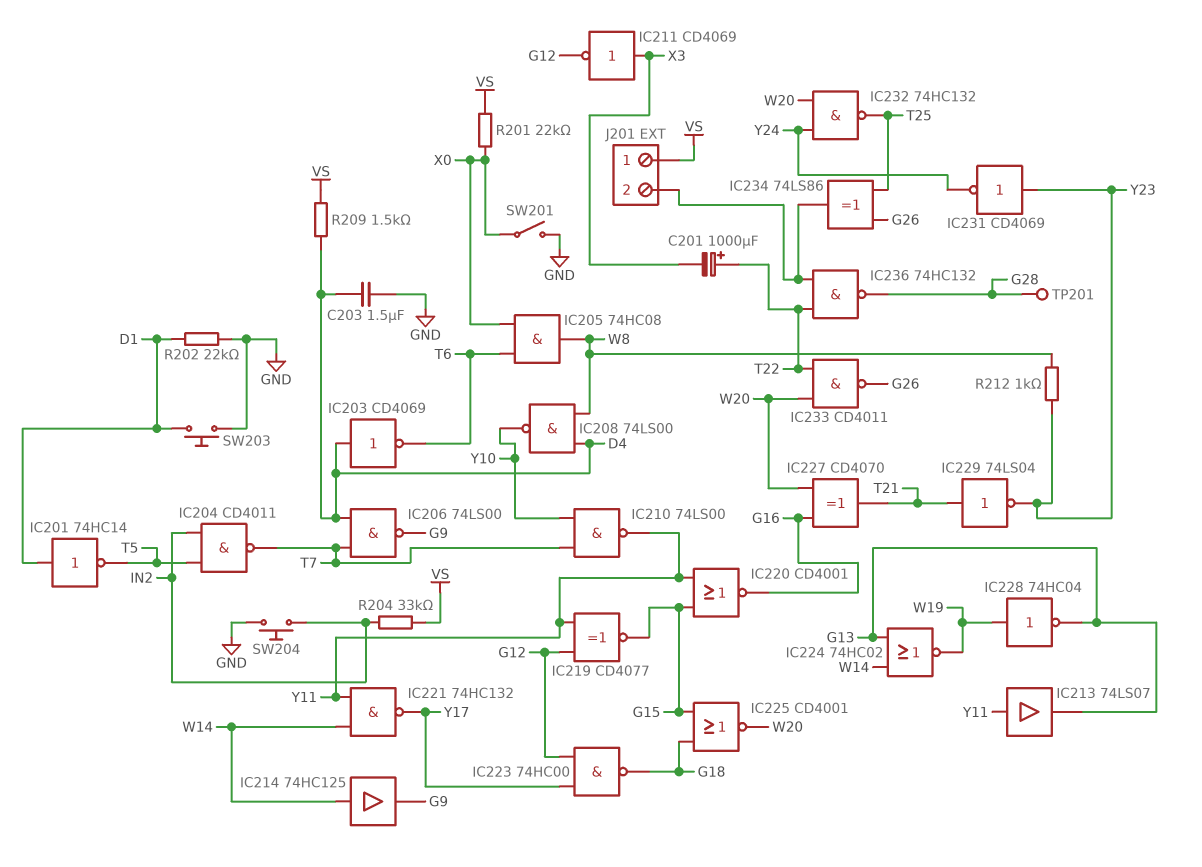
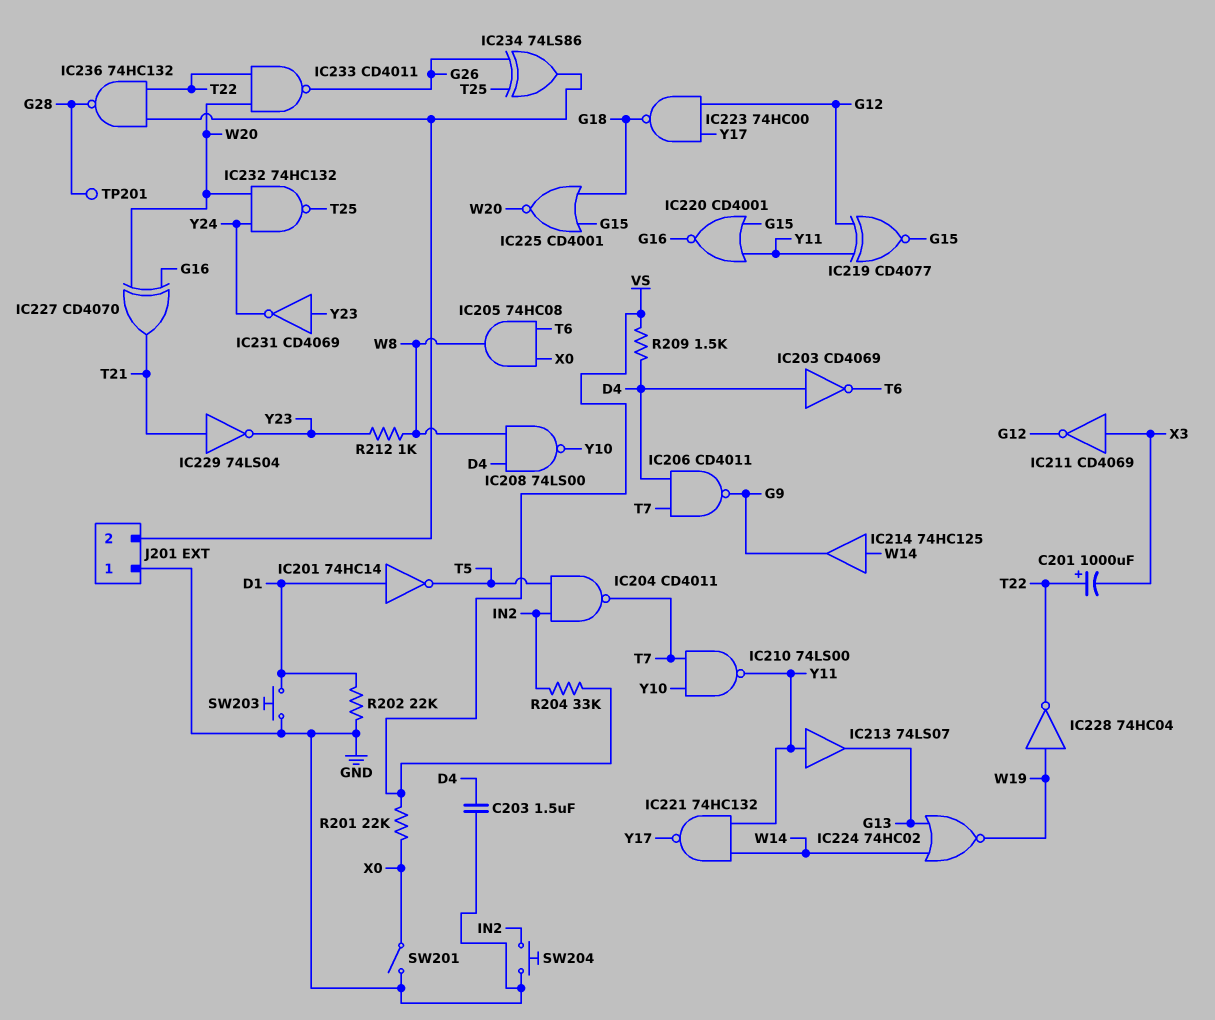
IC206: NAND 74LS00 (in D4, in T7, out G9) -> NAND CD4011 (in D4, in T7, out G9)
IC228: NOT 74HC04 (in W19, out G13) -> NOT 74HC04 (in W19, out T22)
J201 pin 1: VS -> GND

